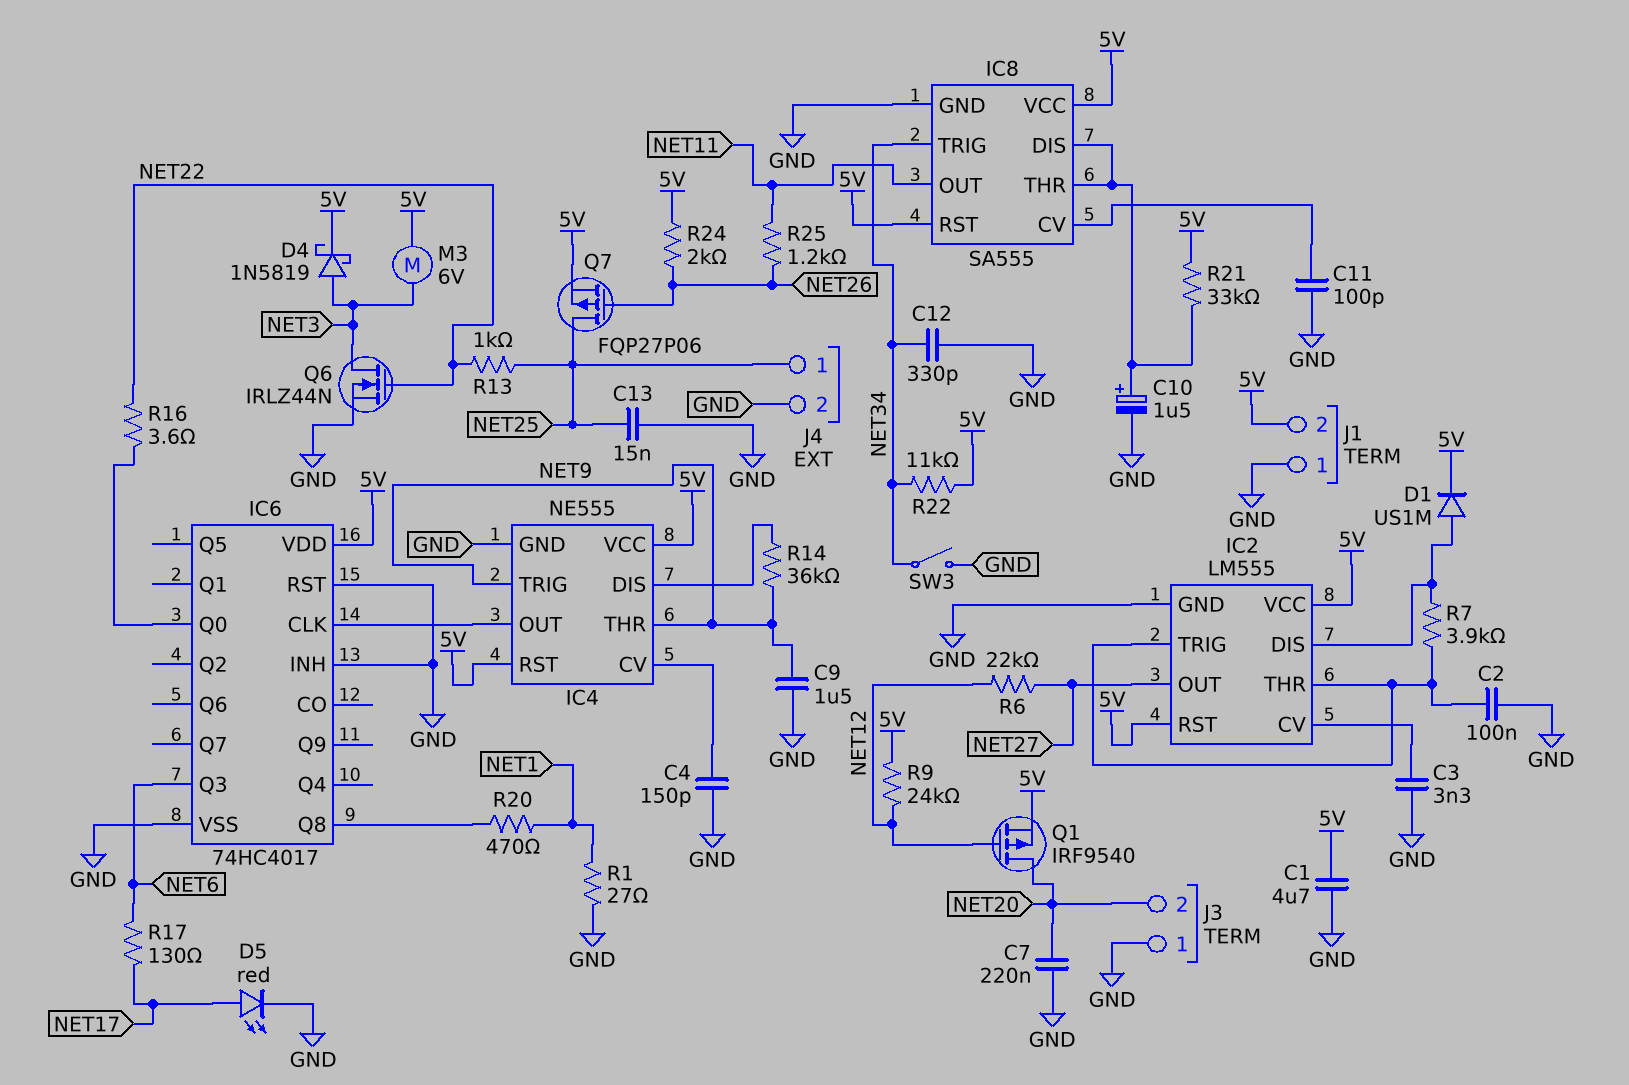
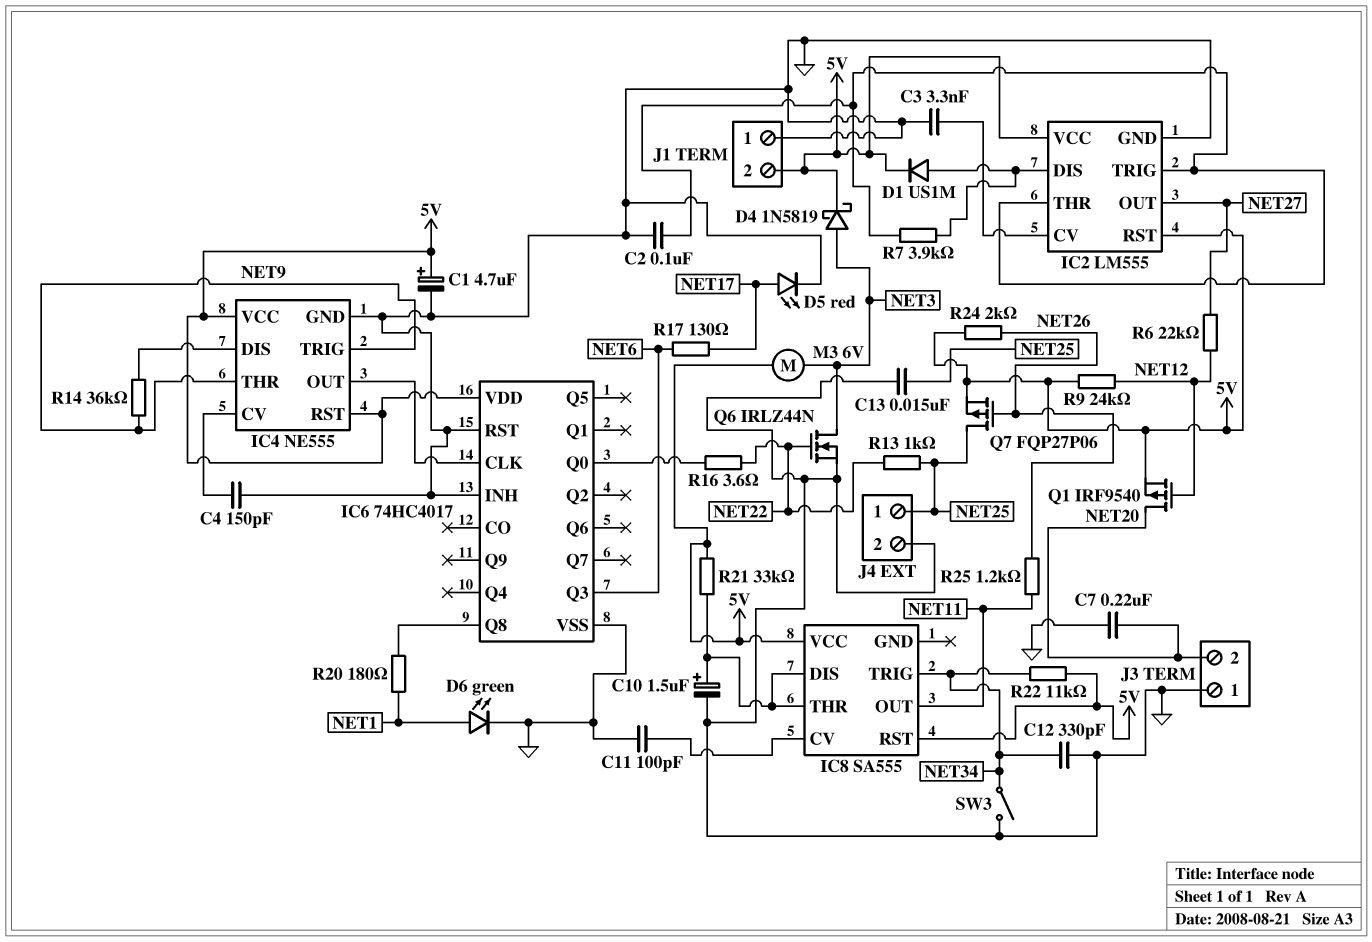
C1: 4.7uF (5V, GND) -> 4.7uF (plus 5V, minus GND)
C9: 1.5uF (GND, NET9) -> none
D6: none -> LED green (A NET1, K GND)
IC8 pin GND: GND -> none
R1: 27 (GND, NET1) -> none
R20: 470 (IC6/Q8, NET1) -> 180 (IC6/Q8, NET1)

